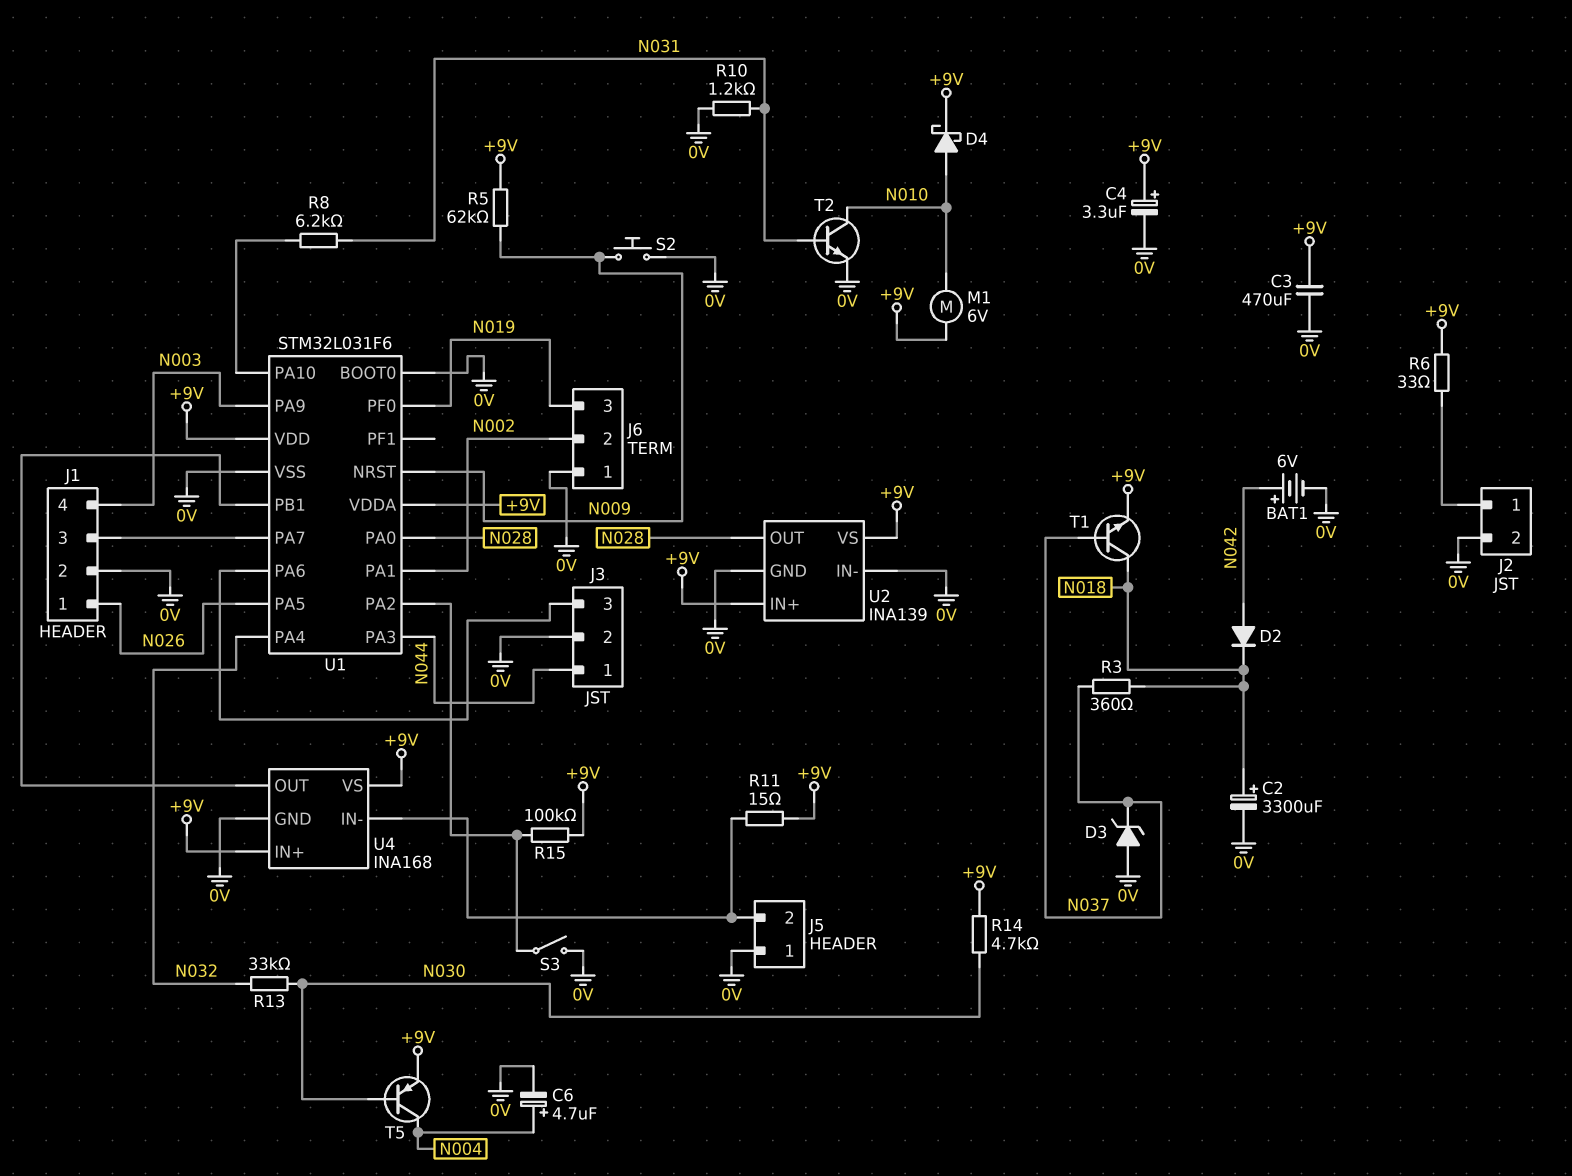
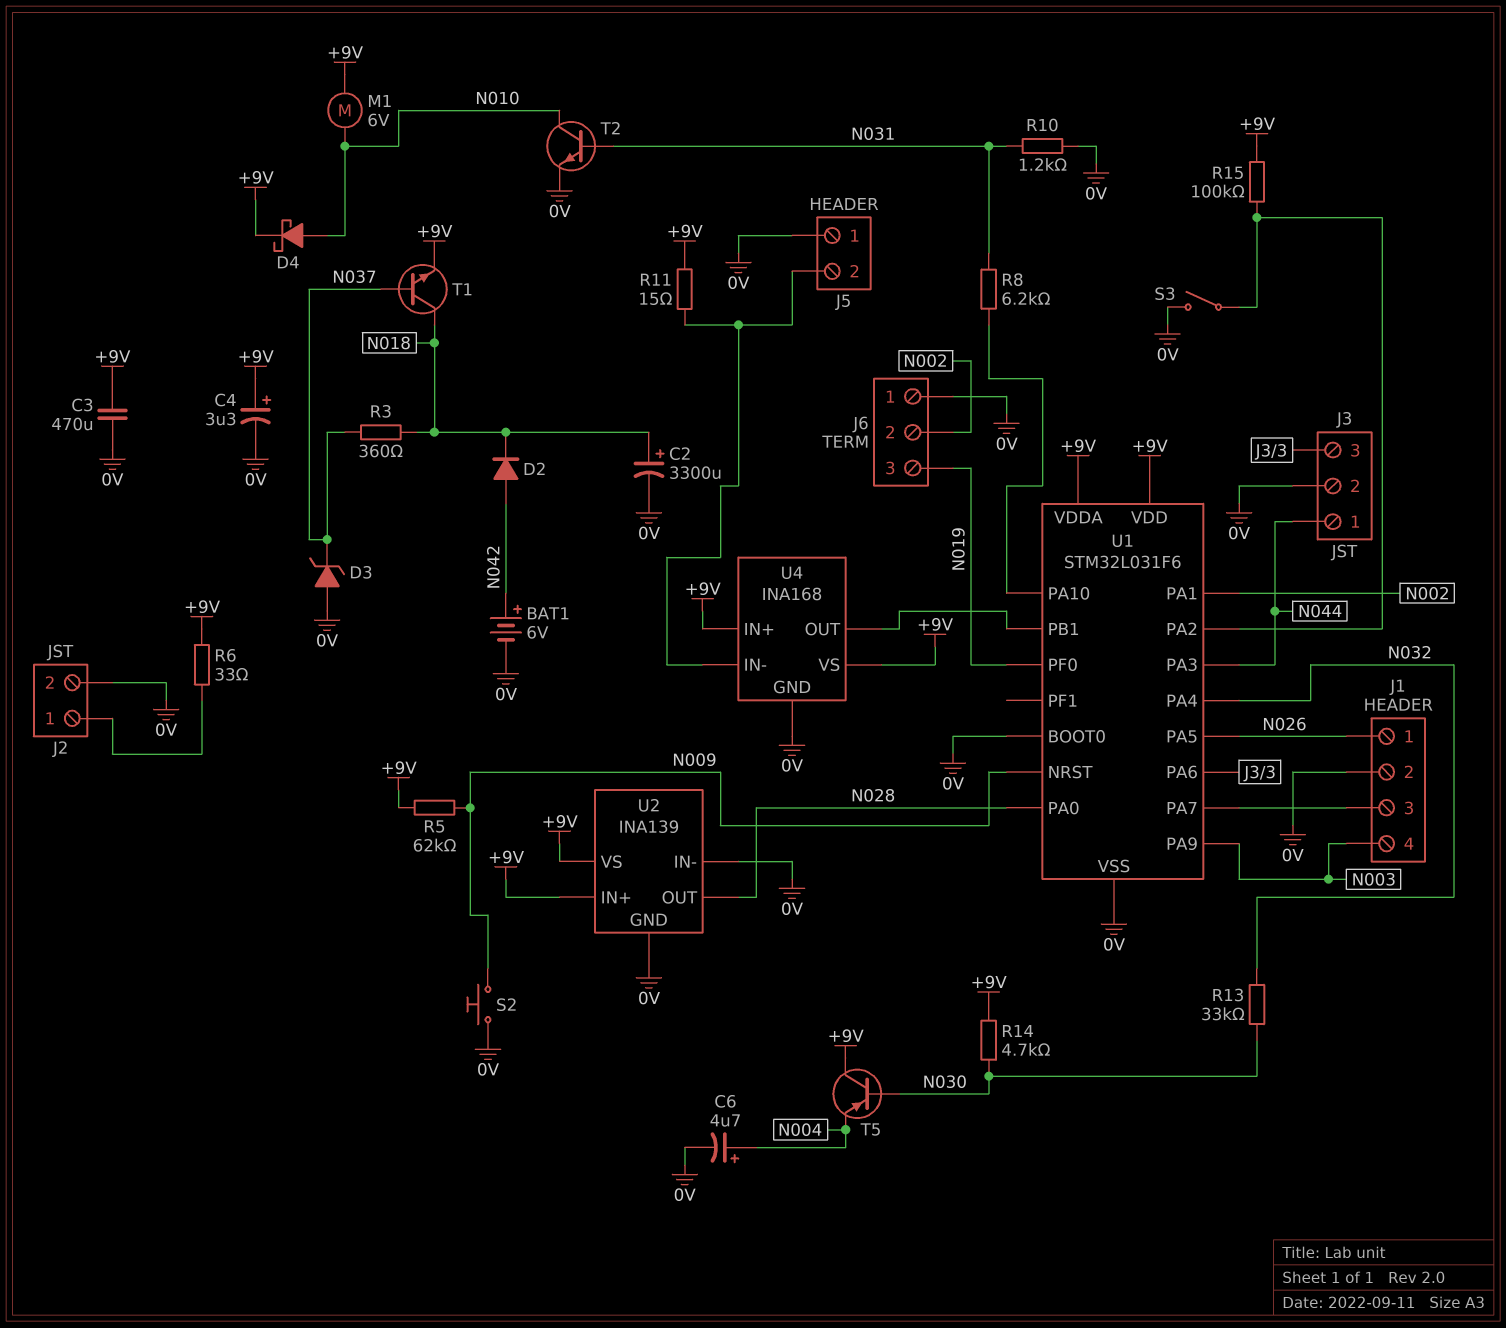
T5: PNP (B N030, C N004, E +9V) -> PNP (B N030, C +9V, E N004)

